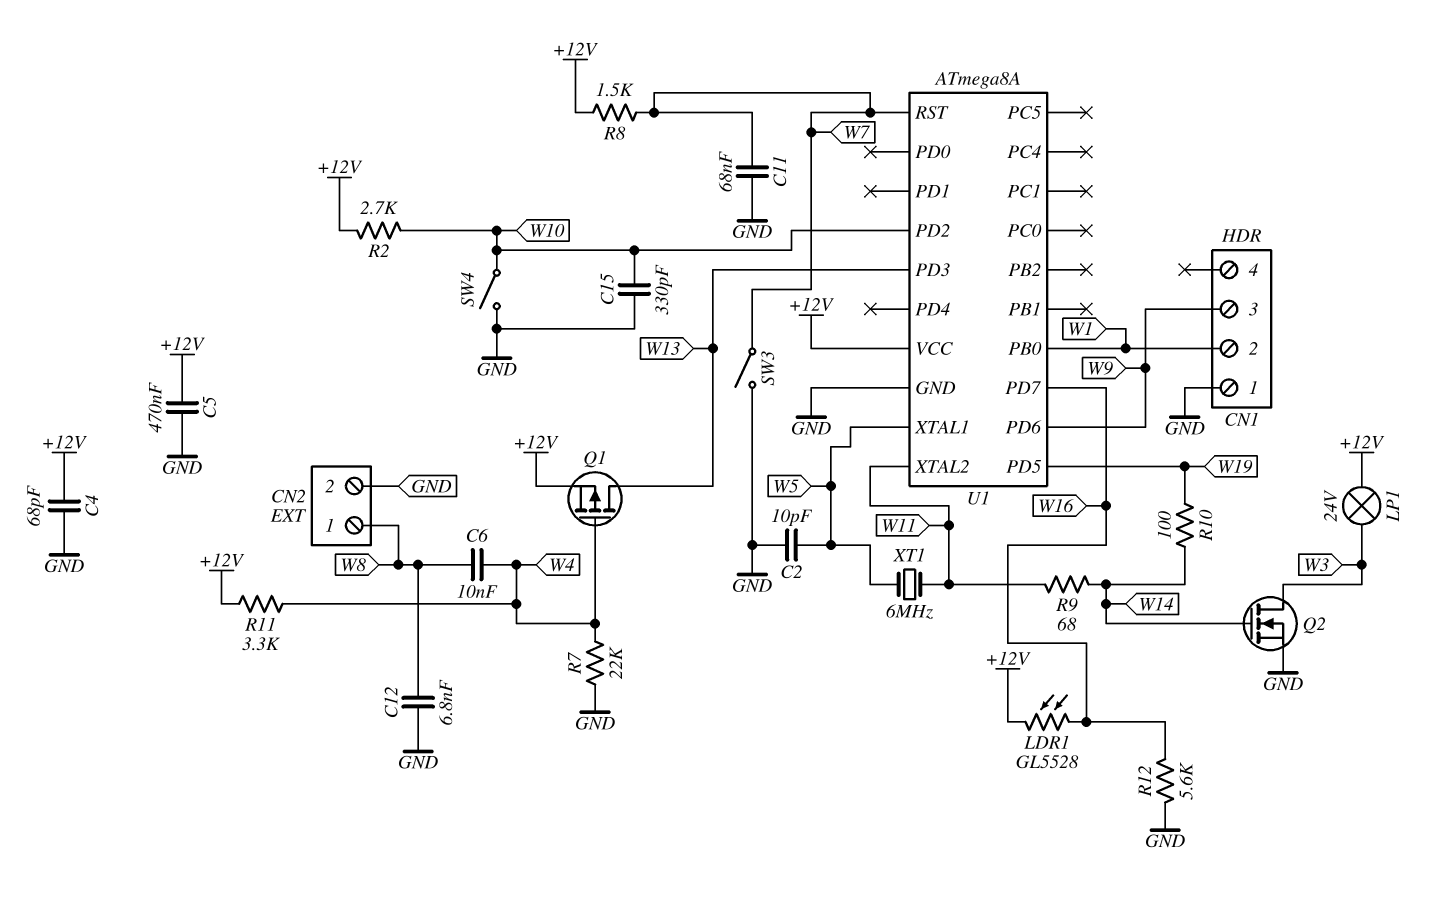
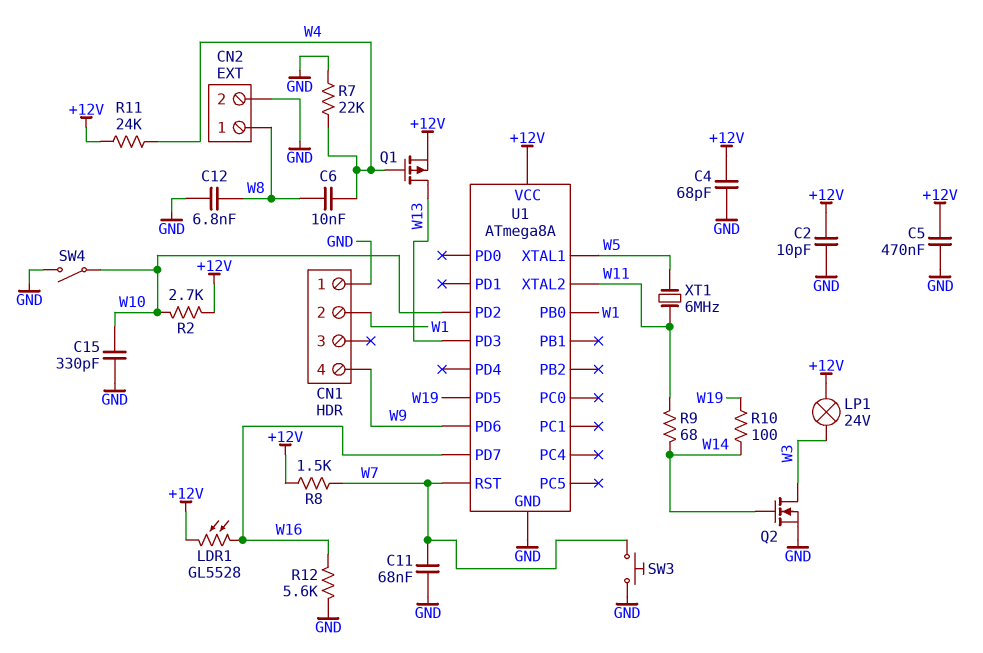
C2: 10pF (GND, W5) -> 10pF (+12V, GND)
CN1 pin 3: W9 -> none
CN1 pin 4: none -> W9
R11: 3.3k (+12V, W4) -> 24k (+12V, W4)
SW3: switch (GND, W7) -> button (GND, W7)

